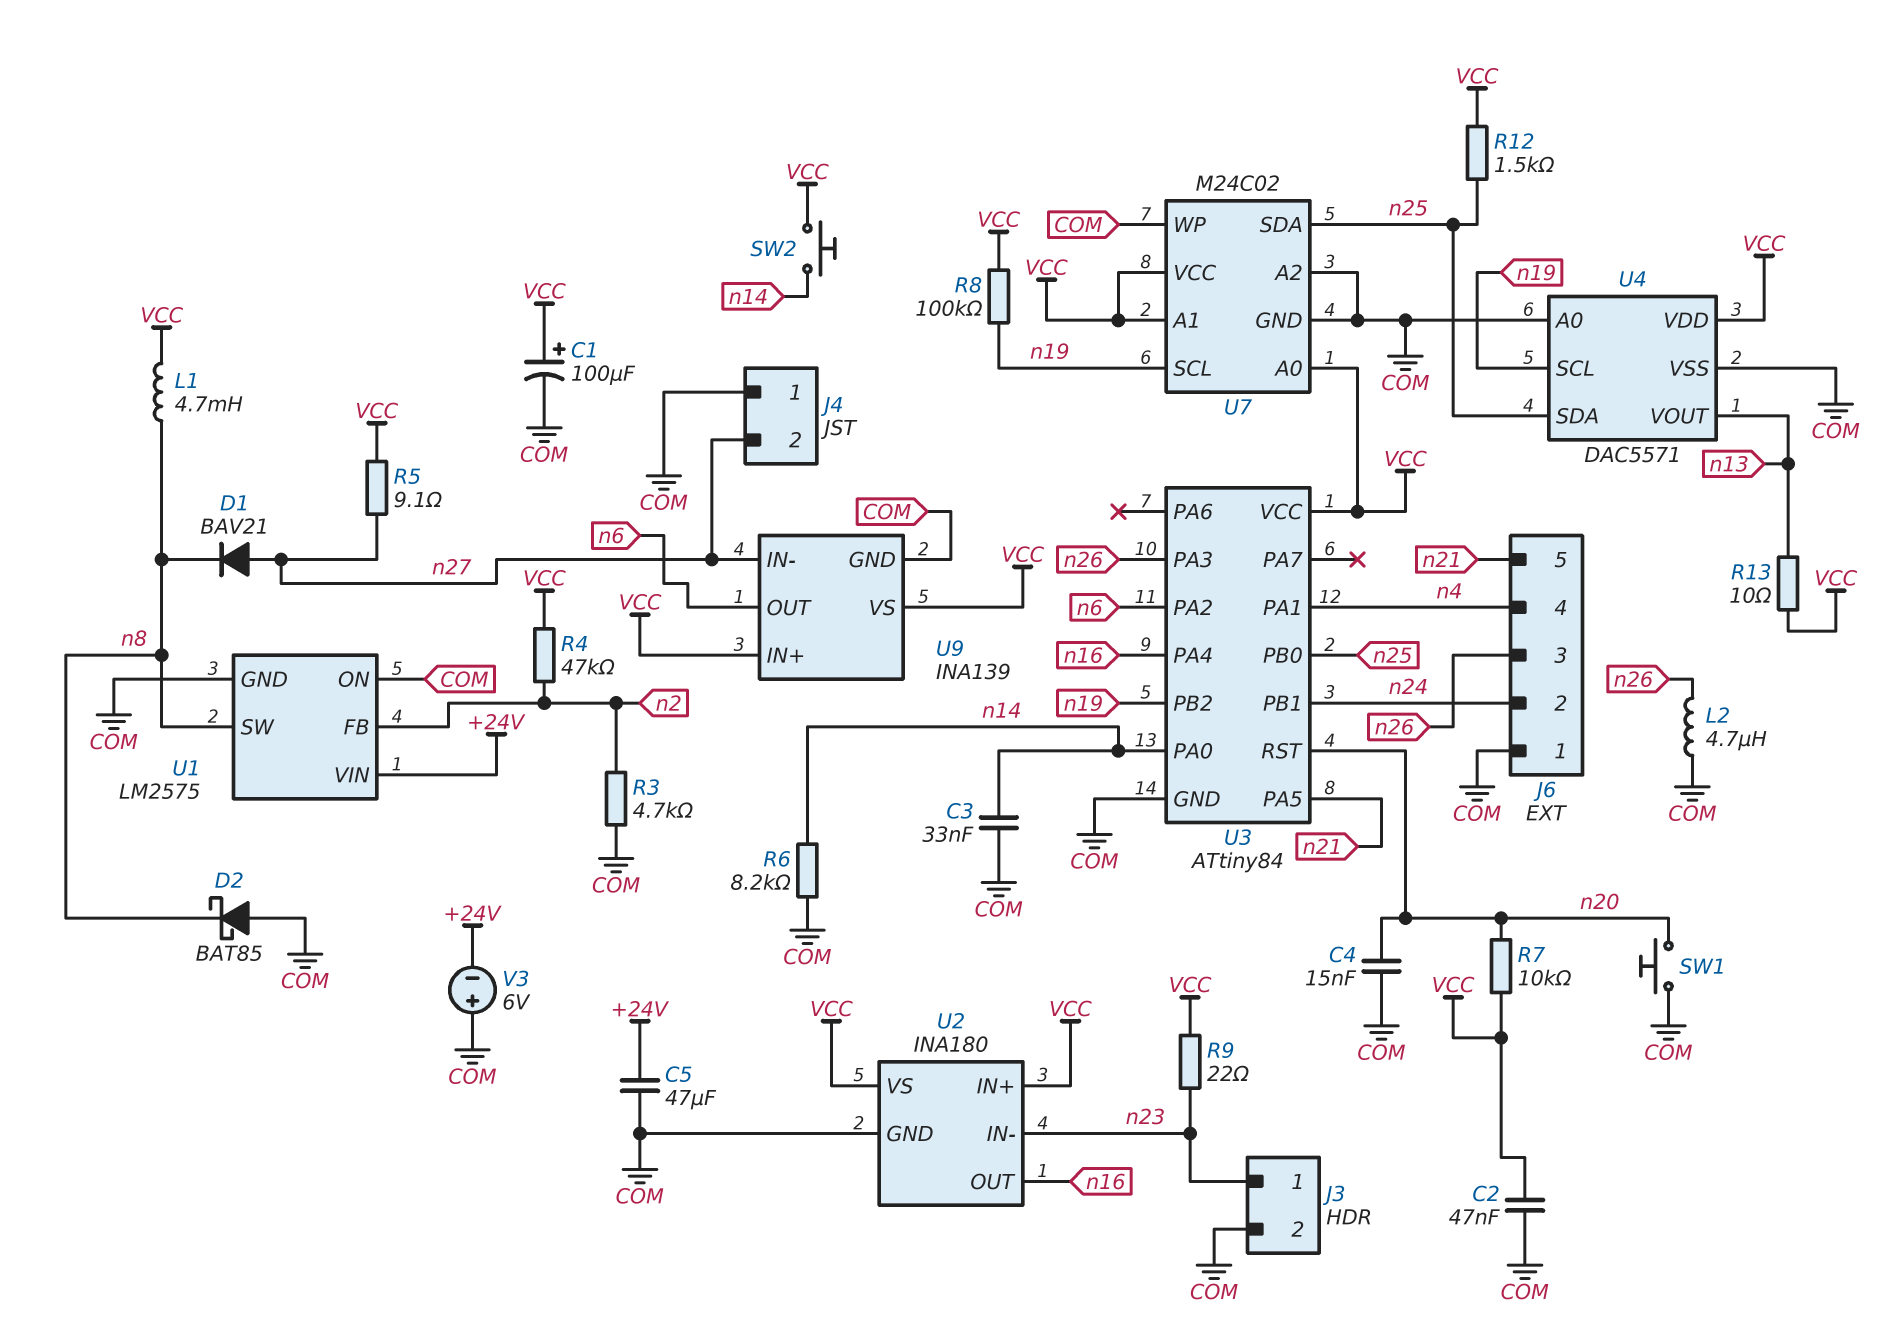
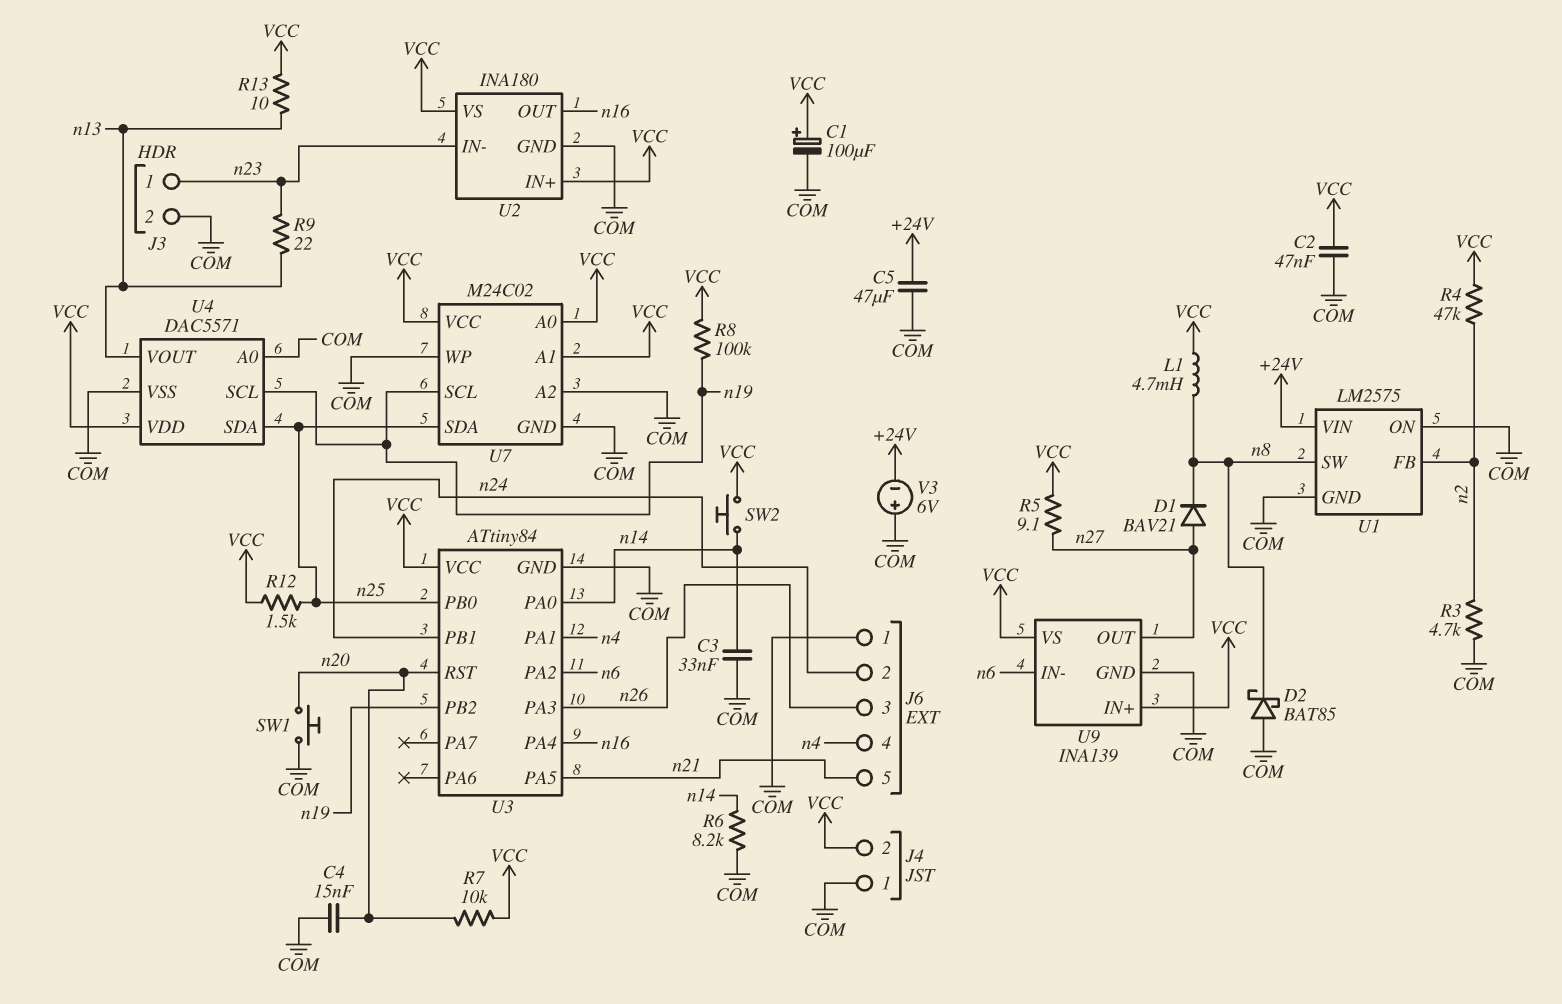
J4 pin 2: n27 -> VCC
L2: 4.7uH (COM, n26) -> none
R9: 22 (VCC, n23) -> 22 (n13, n23)
U9 pin IN-: n27 -> n6
U9 pin OUT: n6 -> n27

